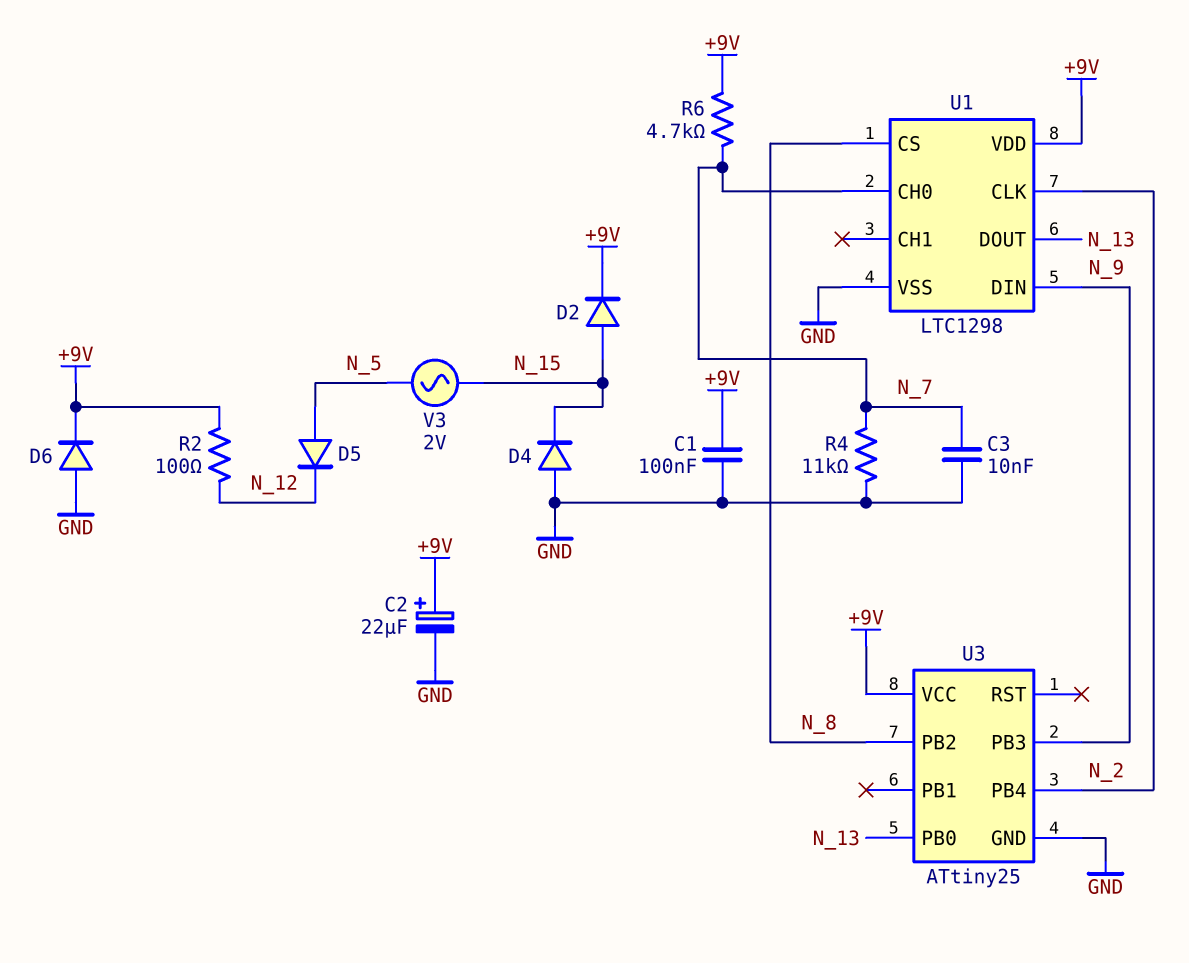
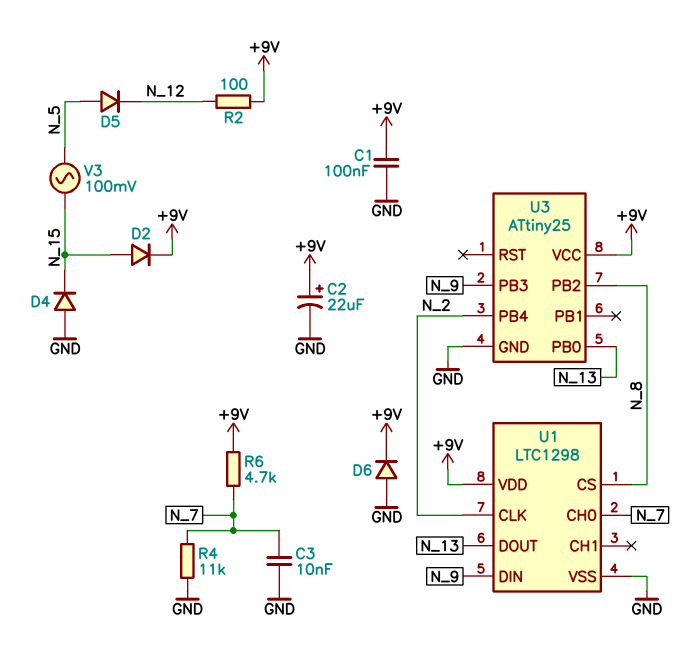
V3: AC 2V (N_5, N_15) -> AC 100mV (N_5, N_15)

